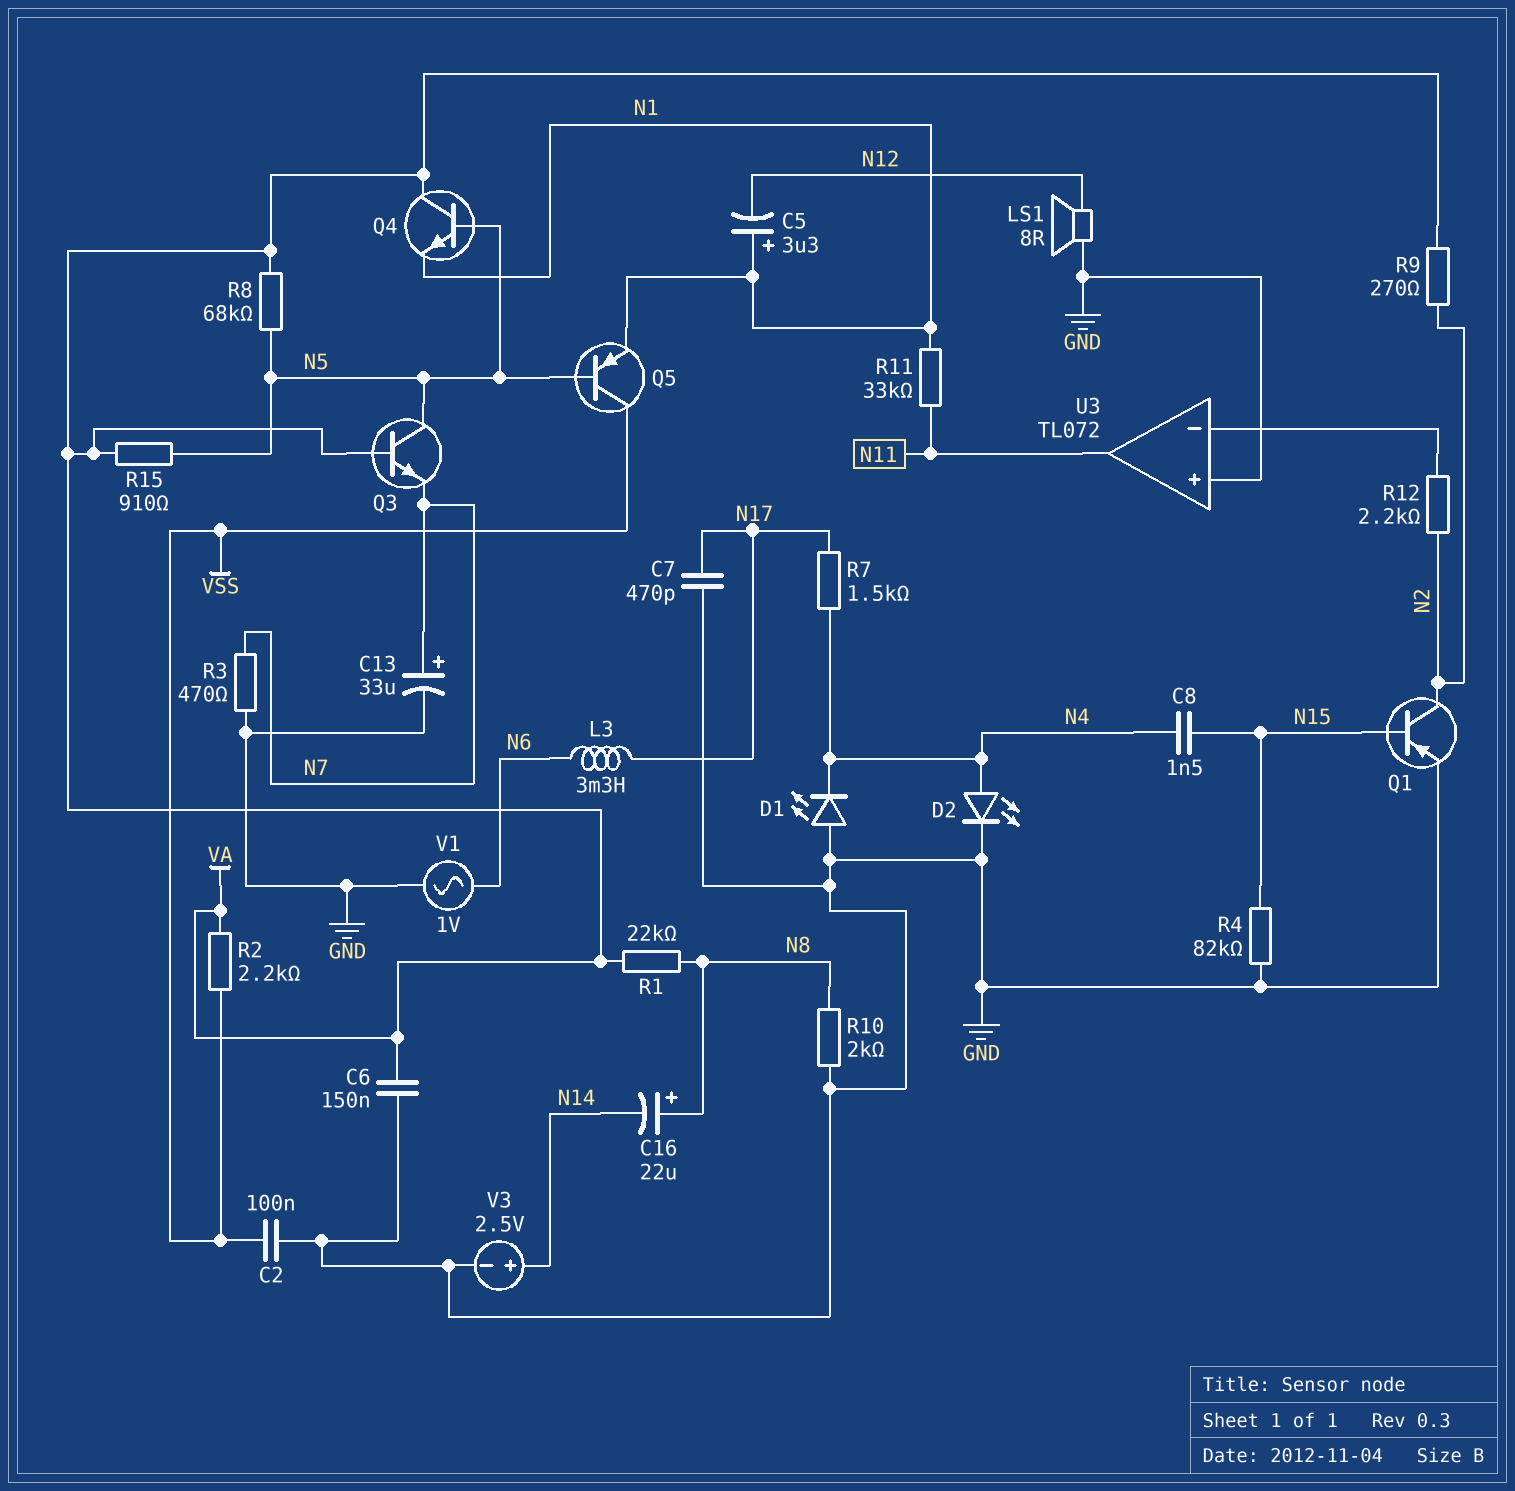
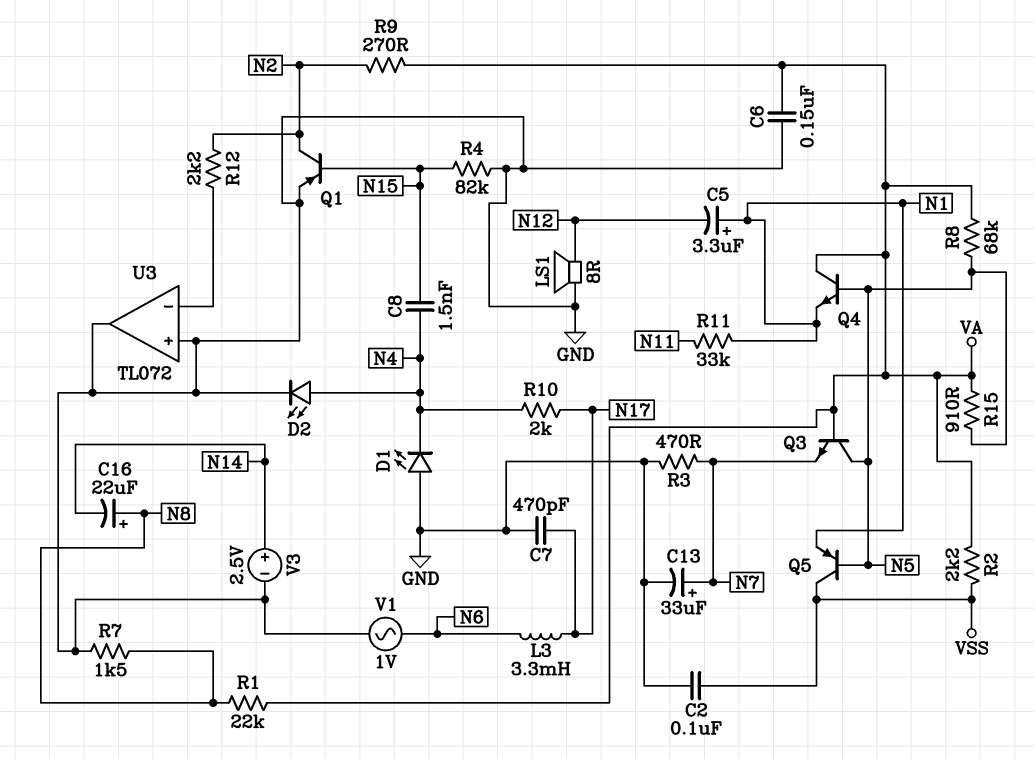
R7: 1.5k (N4, N17) -> 1.5k (GND, N8)
R10: 2k (GND, N8) -> 2k (N4, N17)
U3 pin out: N11 -> GND

